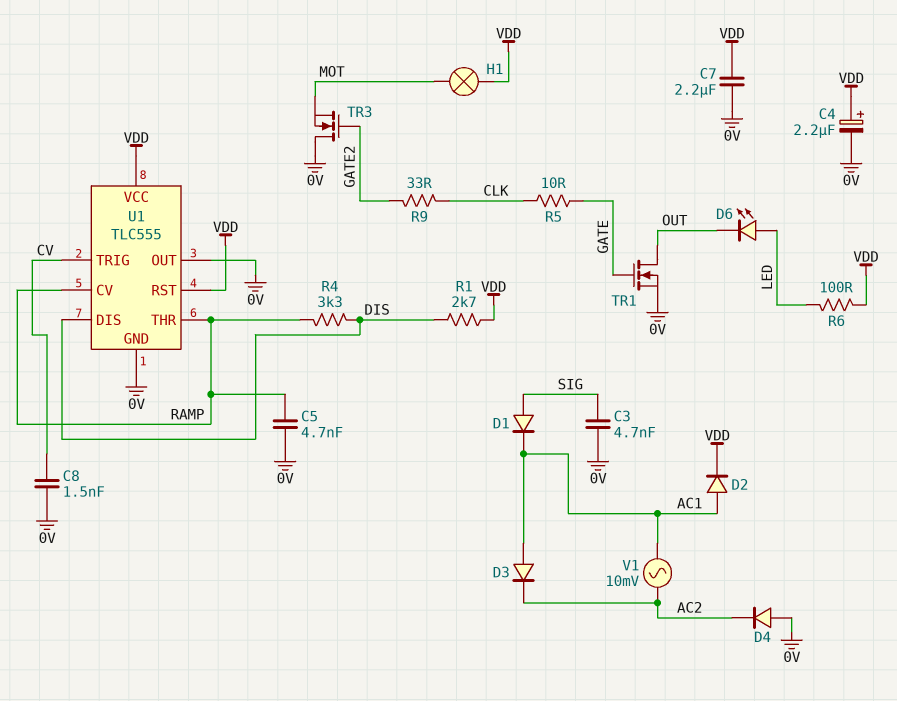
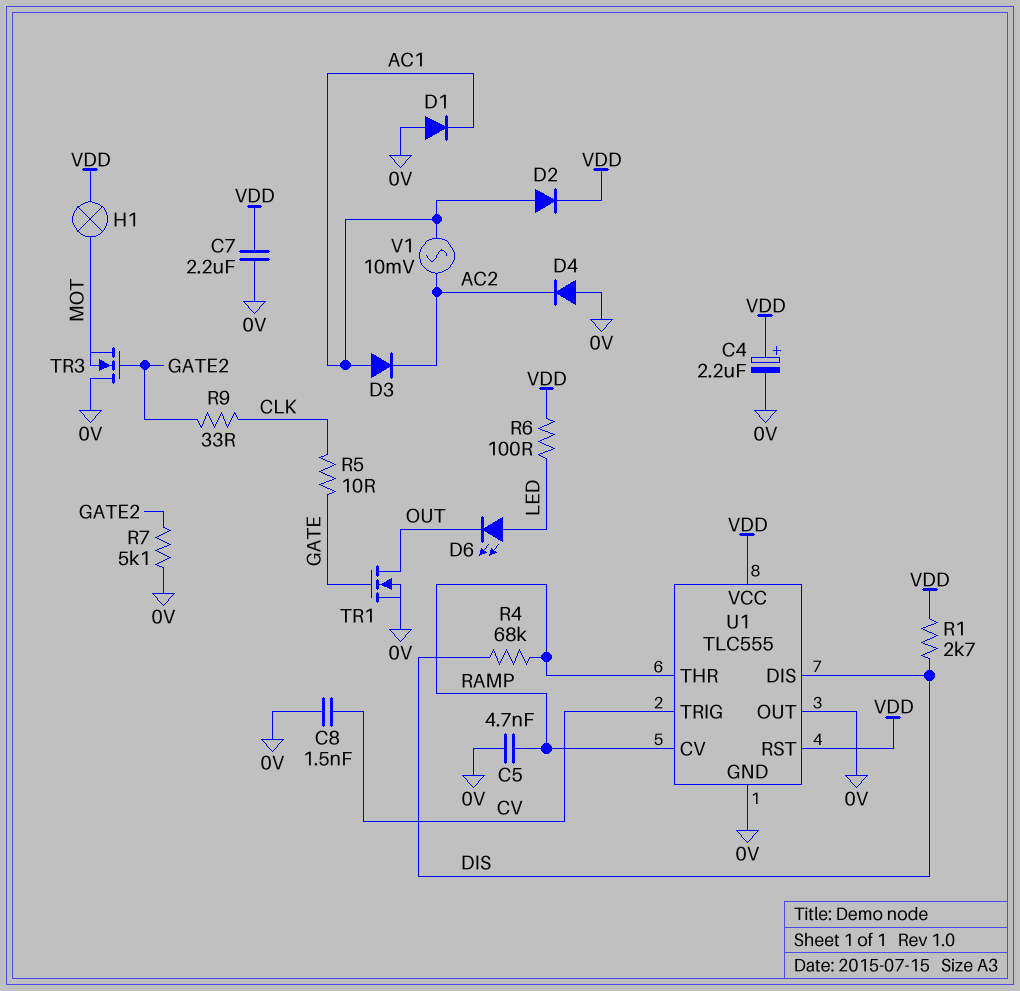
C3: 4.7nF (0V, SIG) -> none
D1: diode (A SIG, K AC1) -> diode (A 0V, K AC1)
R4: 3.3k (DIS, RAMP) -> 68k (DIS, RAMP)
R7: none -> 5.1k (0V, GATE2)

